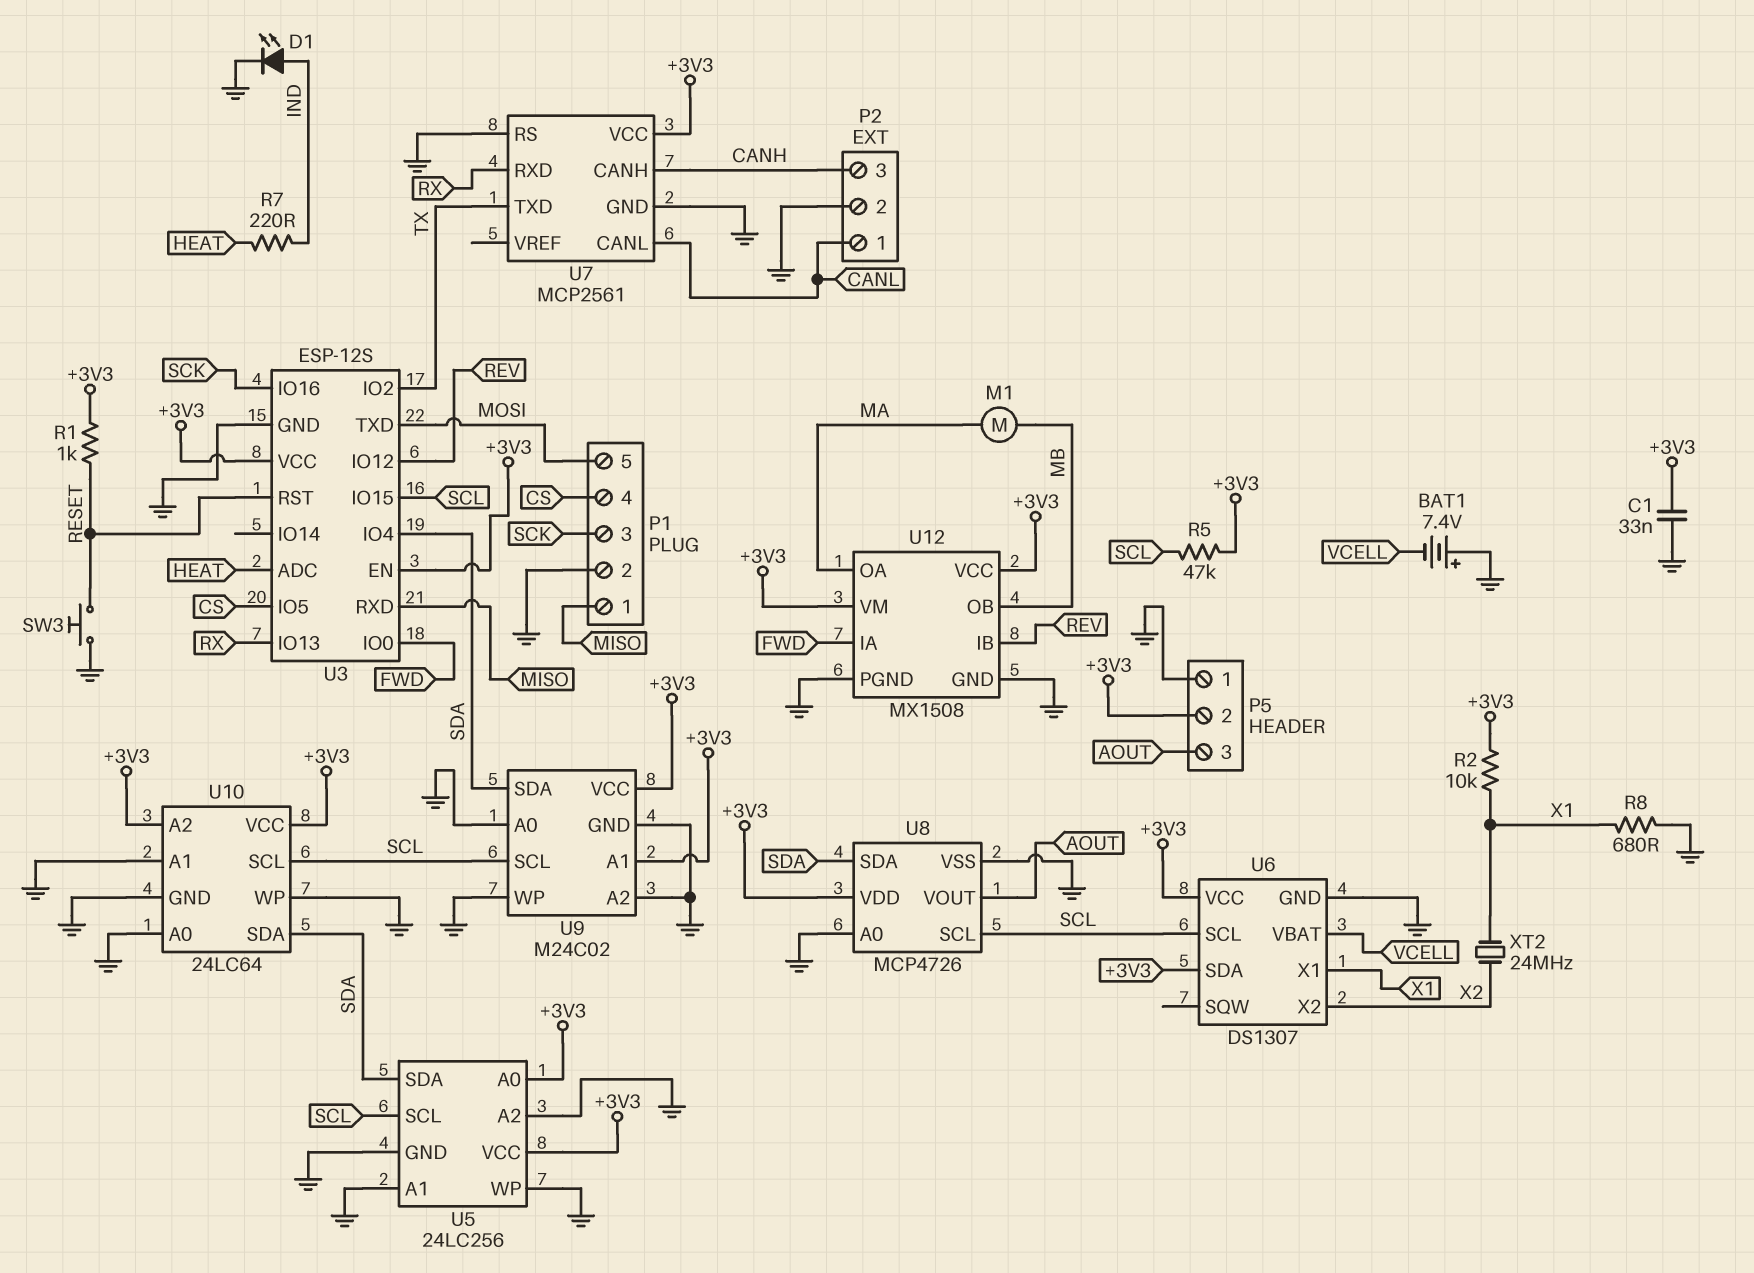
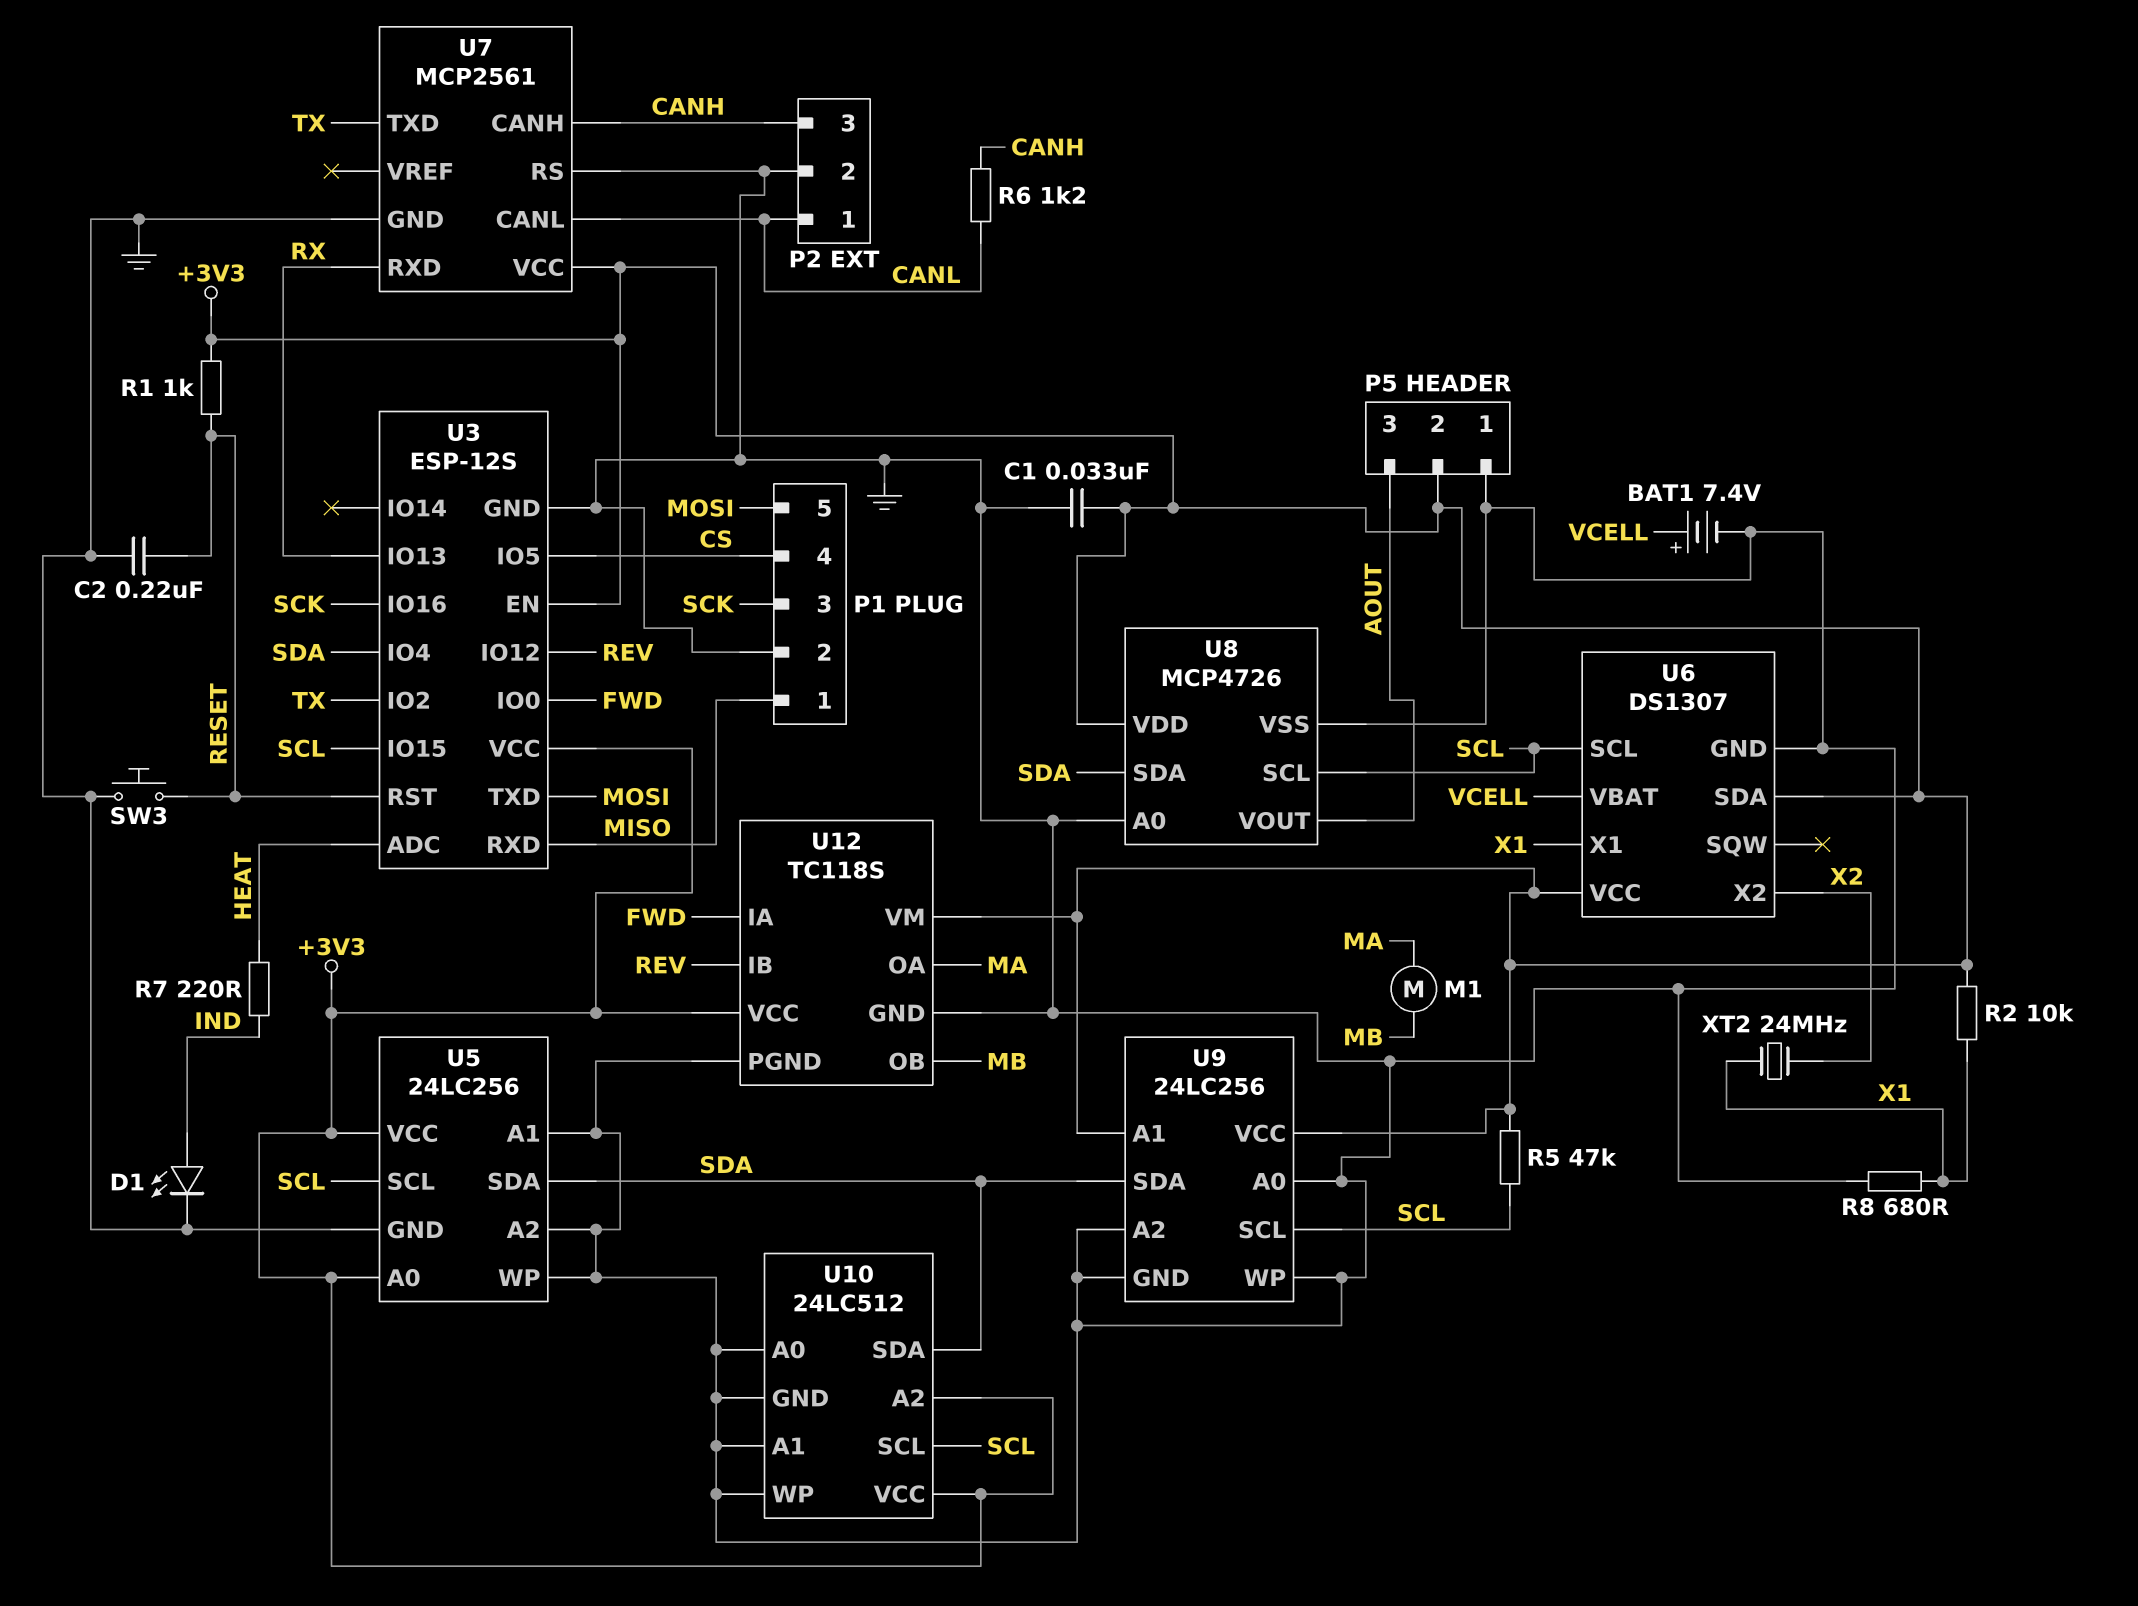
BAT1: 7.4V (plus GND, minus VCELL) -> 7.4V (plus VCELL, minus GND)
C2: none -> 220nF (GND, RESET)
R6: none -> 1.2k (CANH, CANL)
U9: M24C02 -> 24LC256
U10: 24LC64 -> 24LC512
U12: MX1508 -> TC118S

